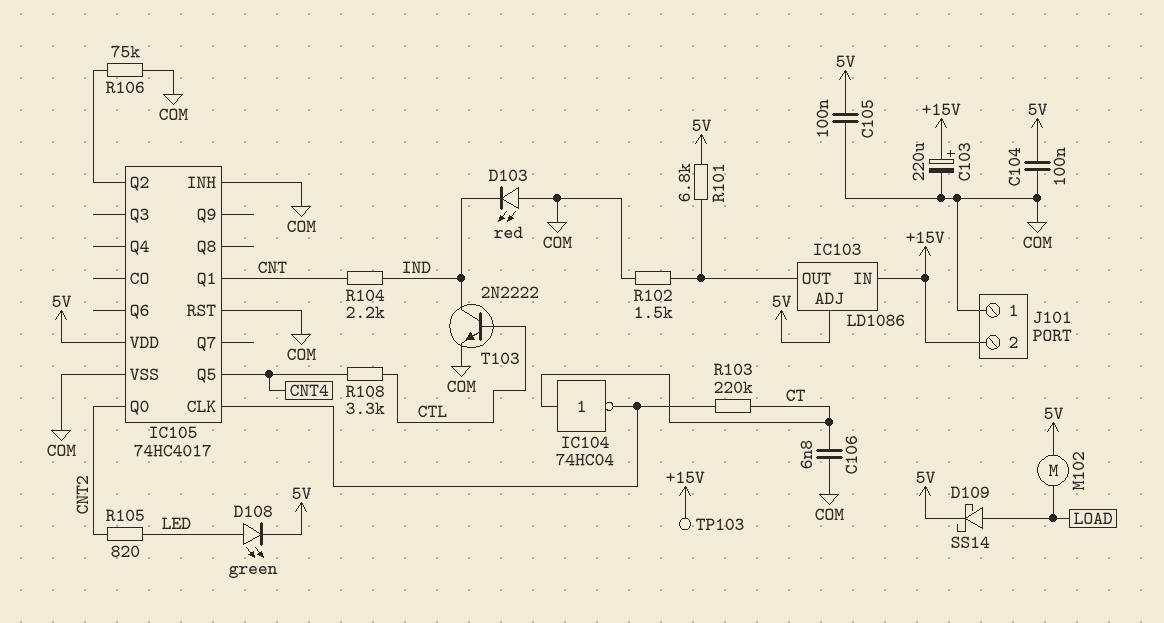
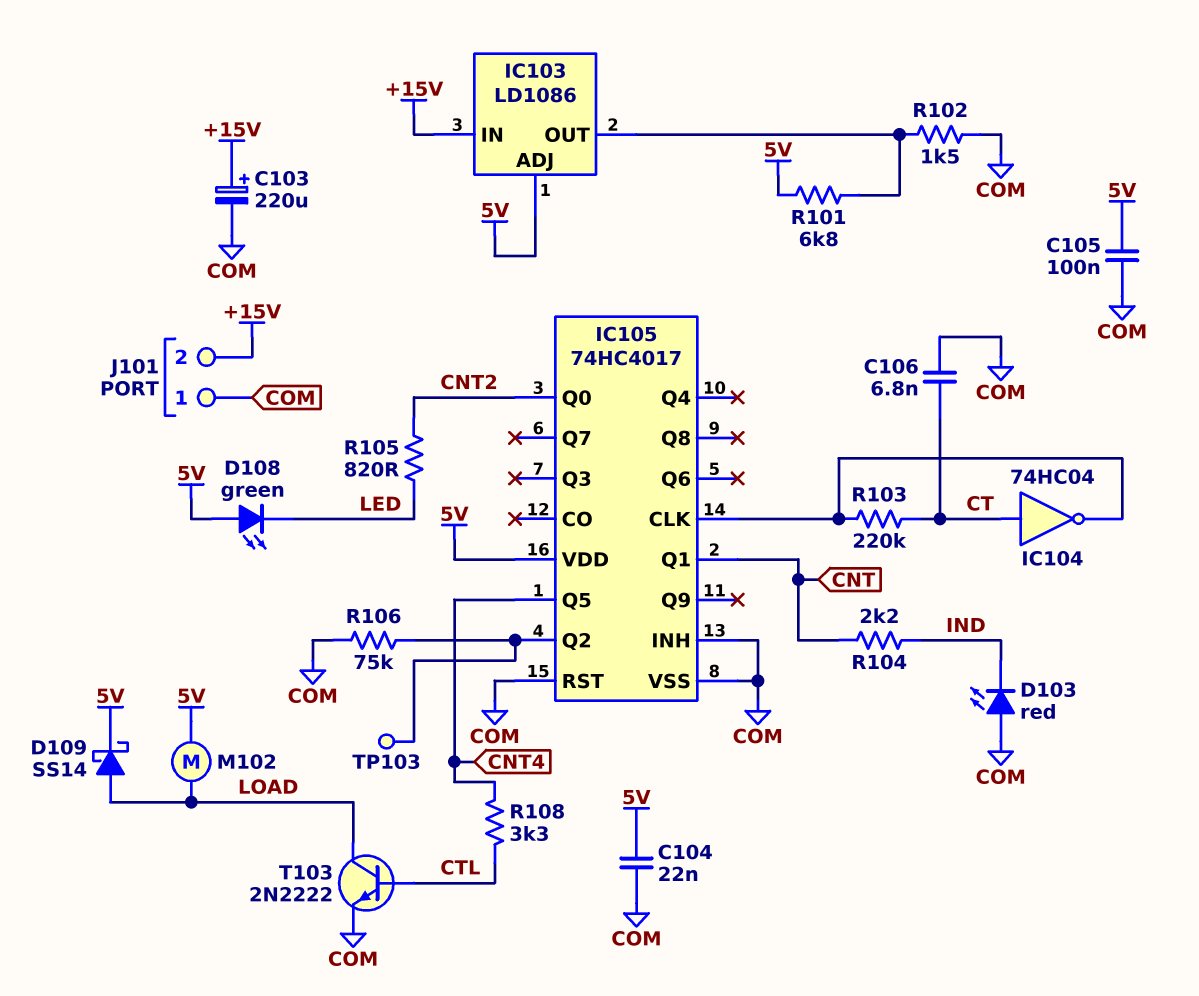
C104: 100nF (5V, COM) -> 22nF (5V, COM)
D108: LED green (A LED, K 5V) -> LED green (A 5V, K LED)
T103: NPN 2N2222 (B CTL, C IND, E COM) -> NPN 2N2222 (B CTL, C LOAD, E COM)
TP103: test point (+15V) -> test point (IC105/Q2)

